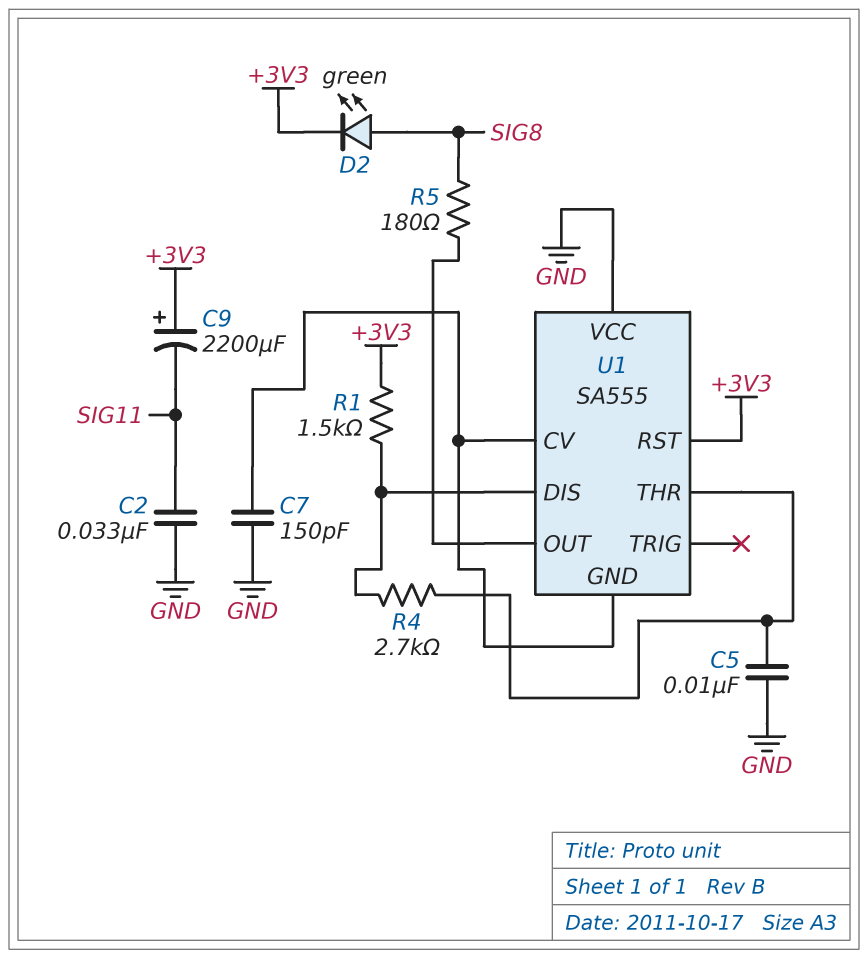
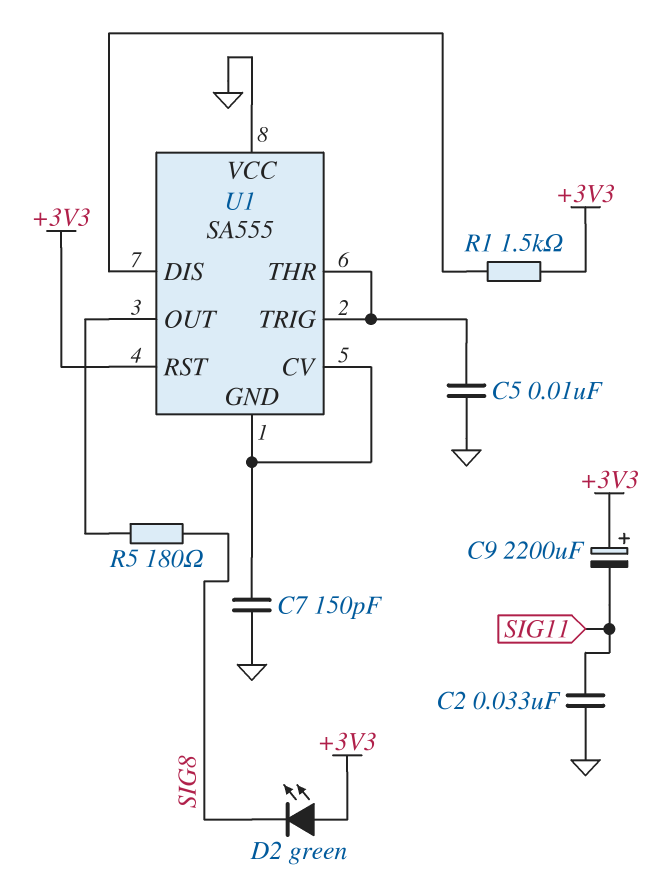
D2: LED green (A SIG8, K +3V3) -> LED green (A +3V3, K SIG8)
R4: 2.7k (U1/DIS, U1/THR) -> none
U1 pin TRIG: none -> U1/THR

